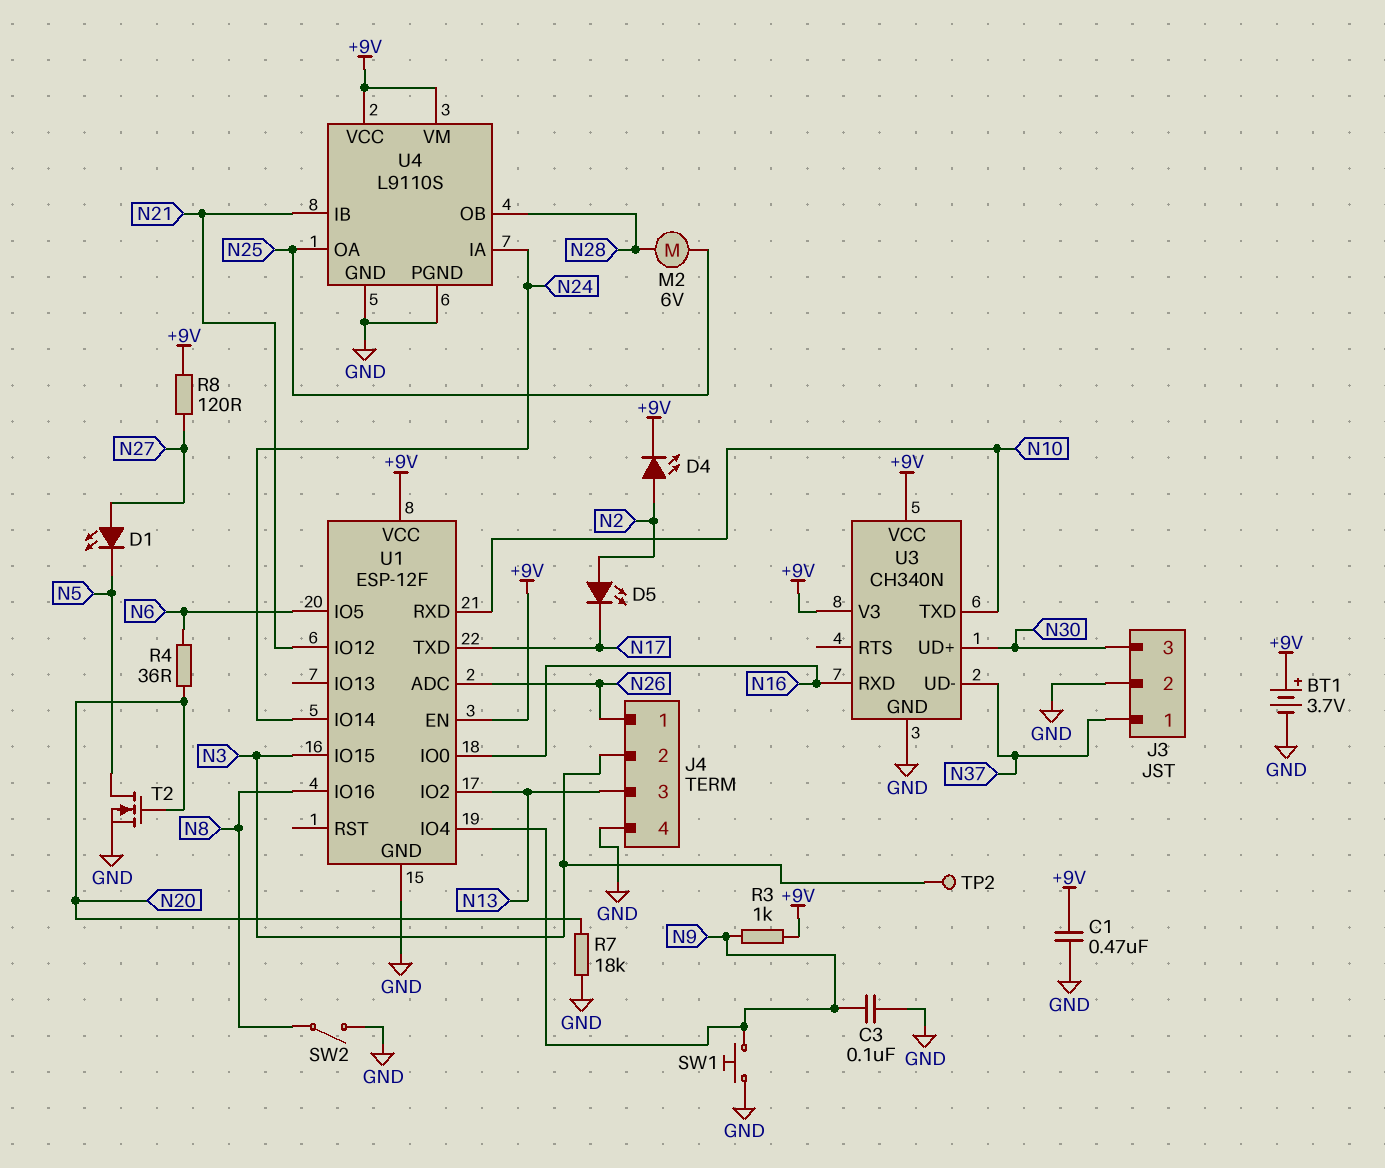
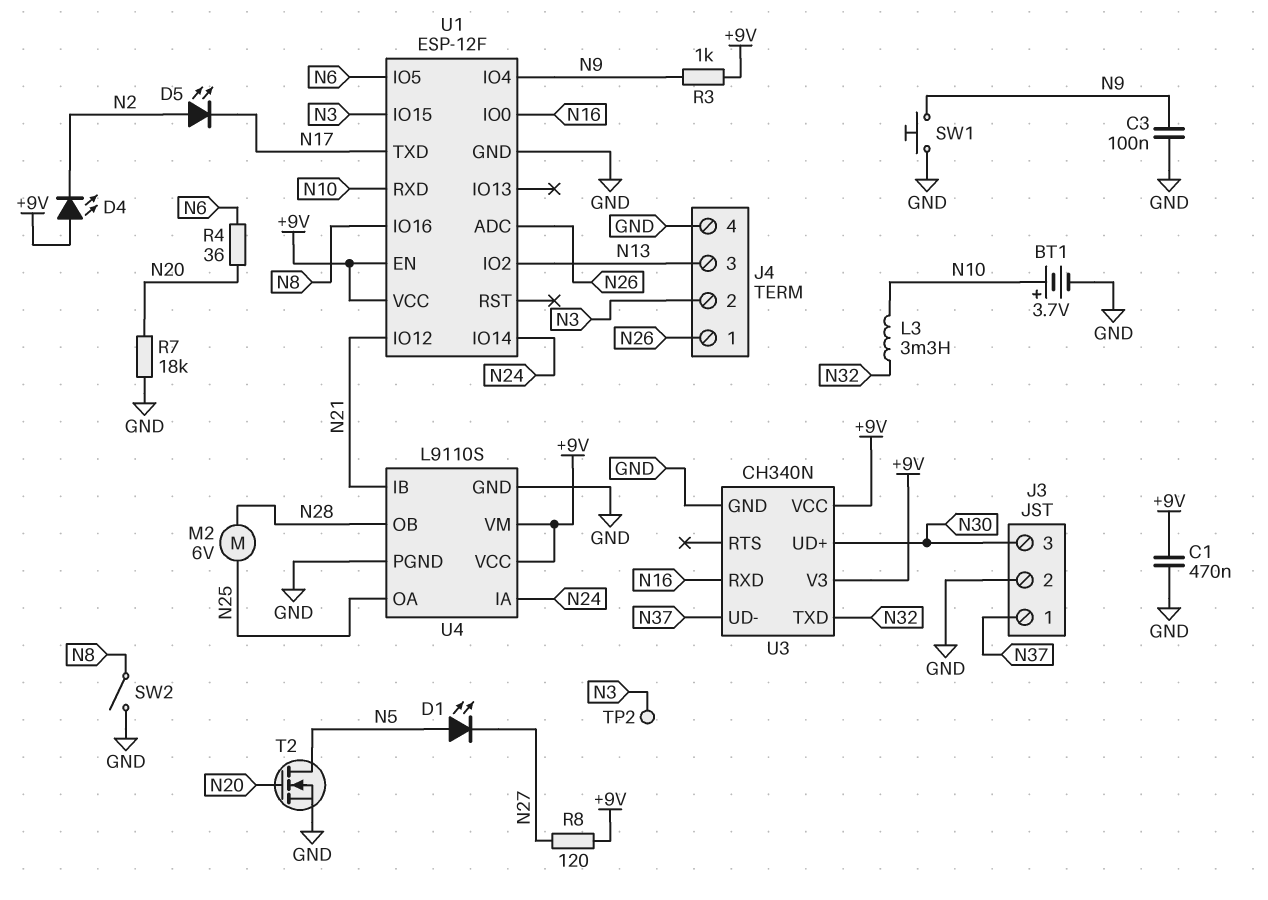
BT1: 3.7V (plus +9V, minus GND) -> 3.7V (plus N10, minus GND)
D1: LED (A N27, K N5) -> LED (A N5, K N27)
D4: LED (A N2, K +9V) -> LED (A +9V, K N2)
L3: none -> 3.3mH (N10, N32)
U3 pin TXD: N10 -> N32

